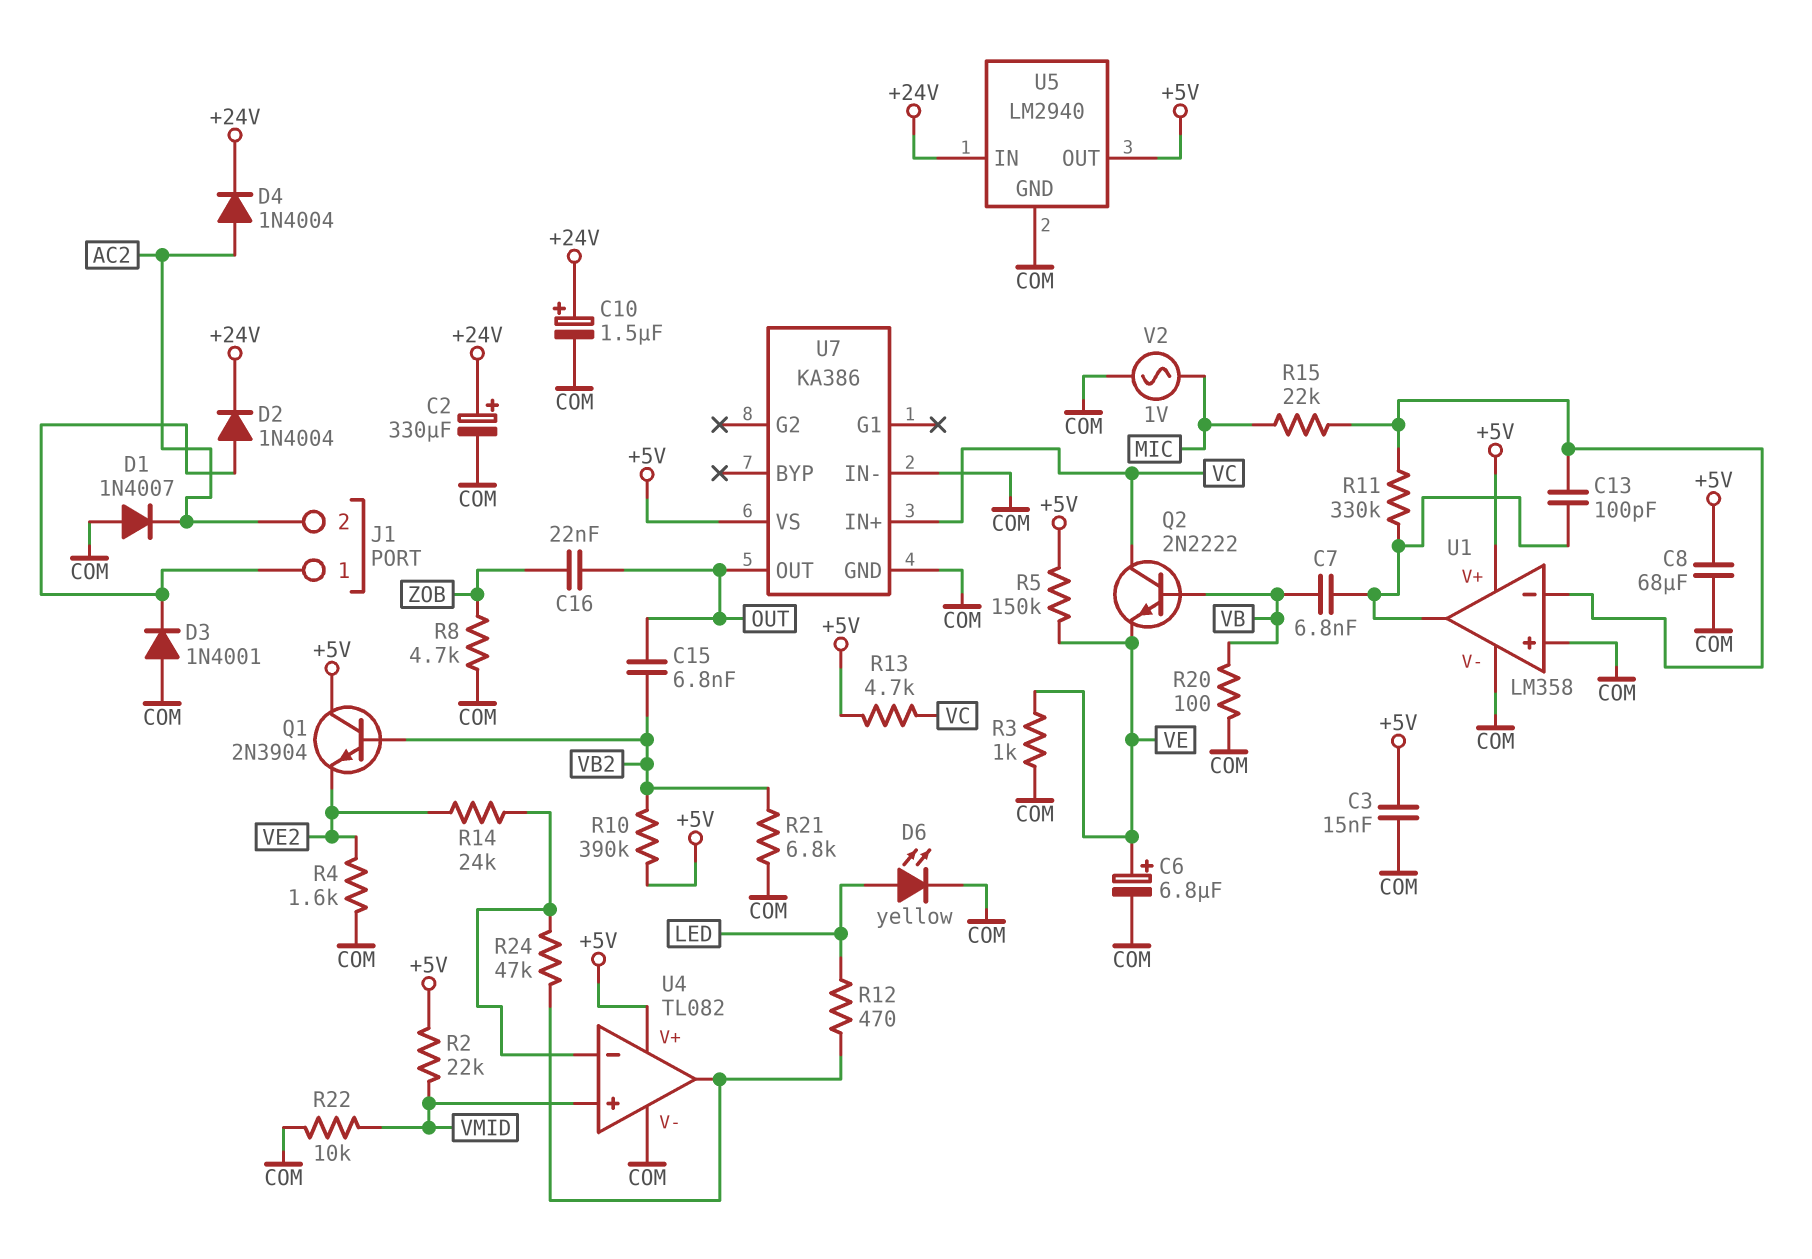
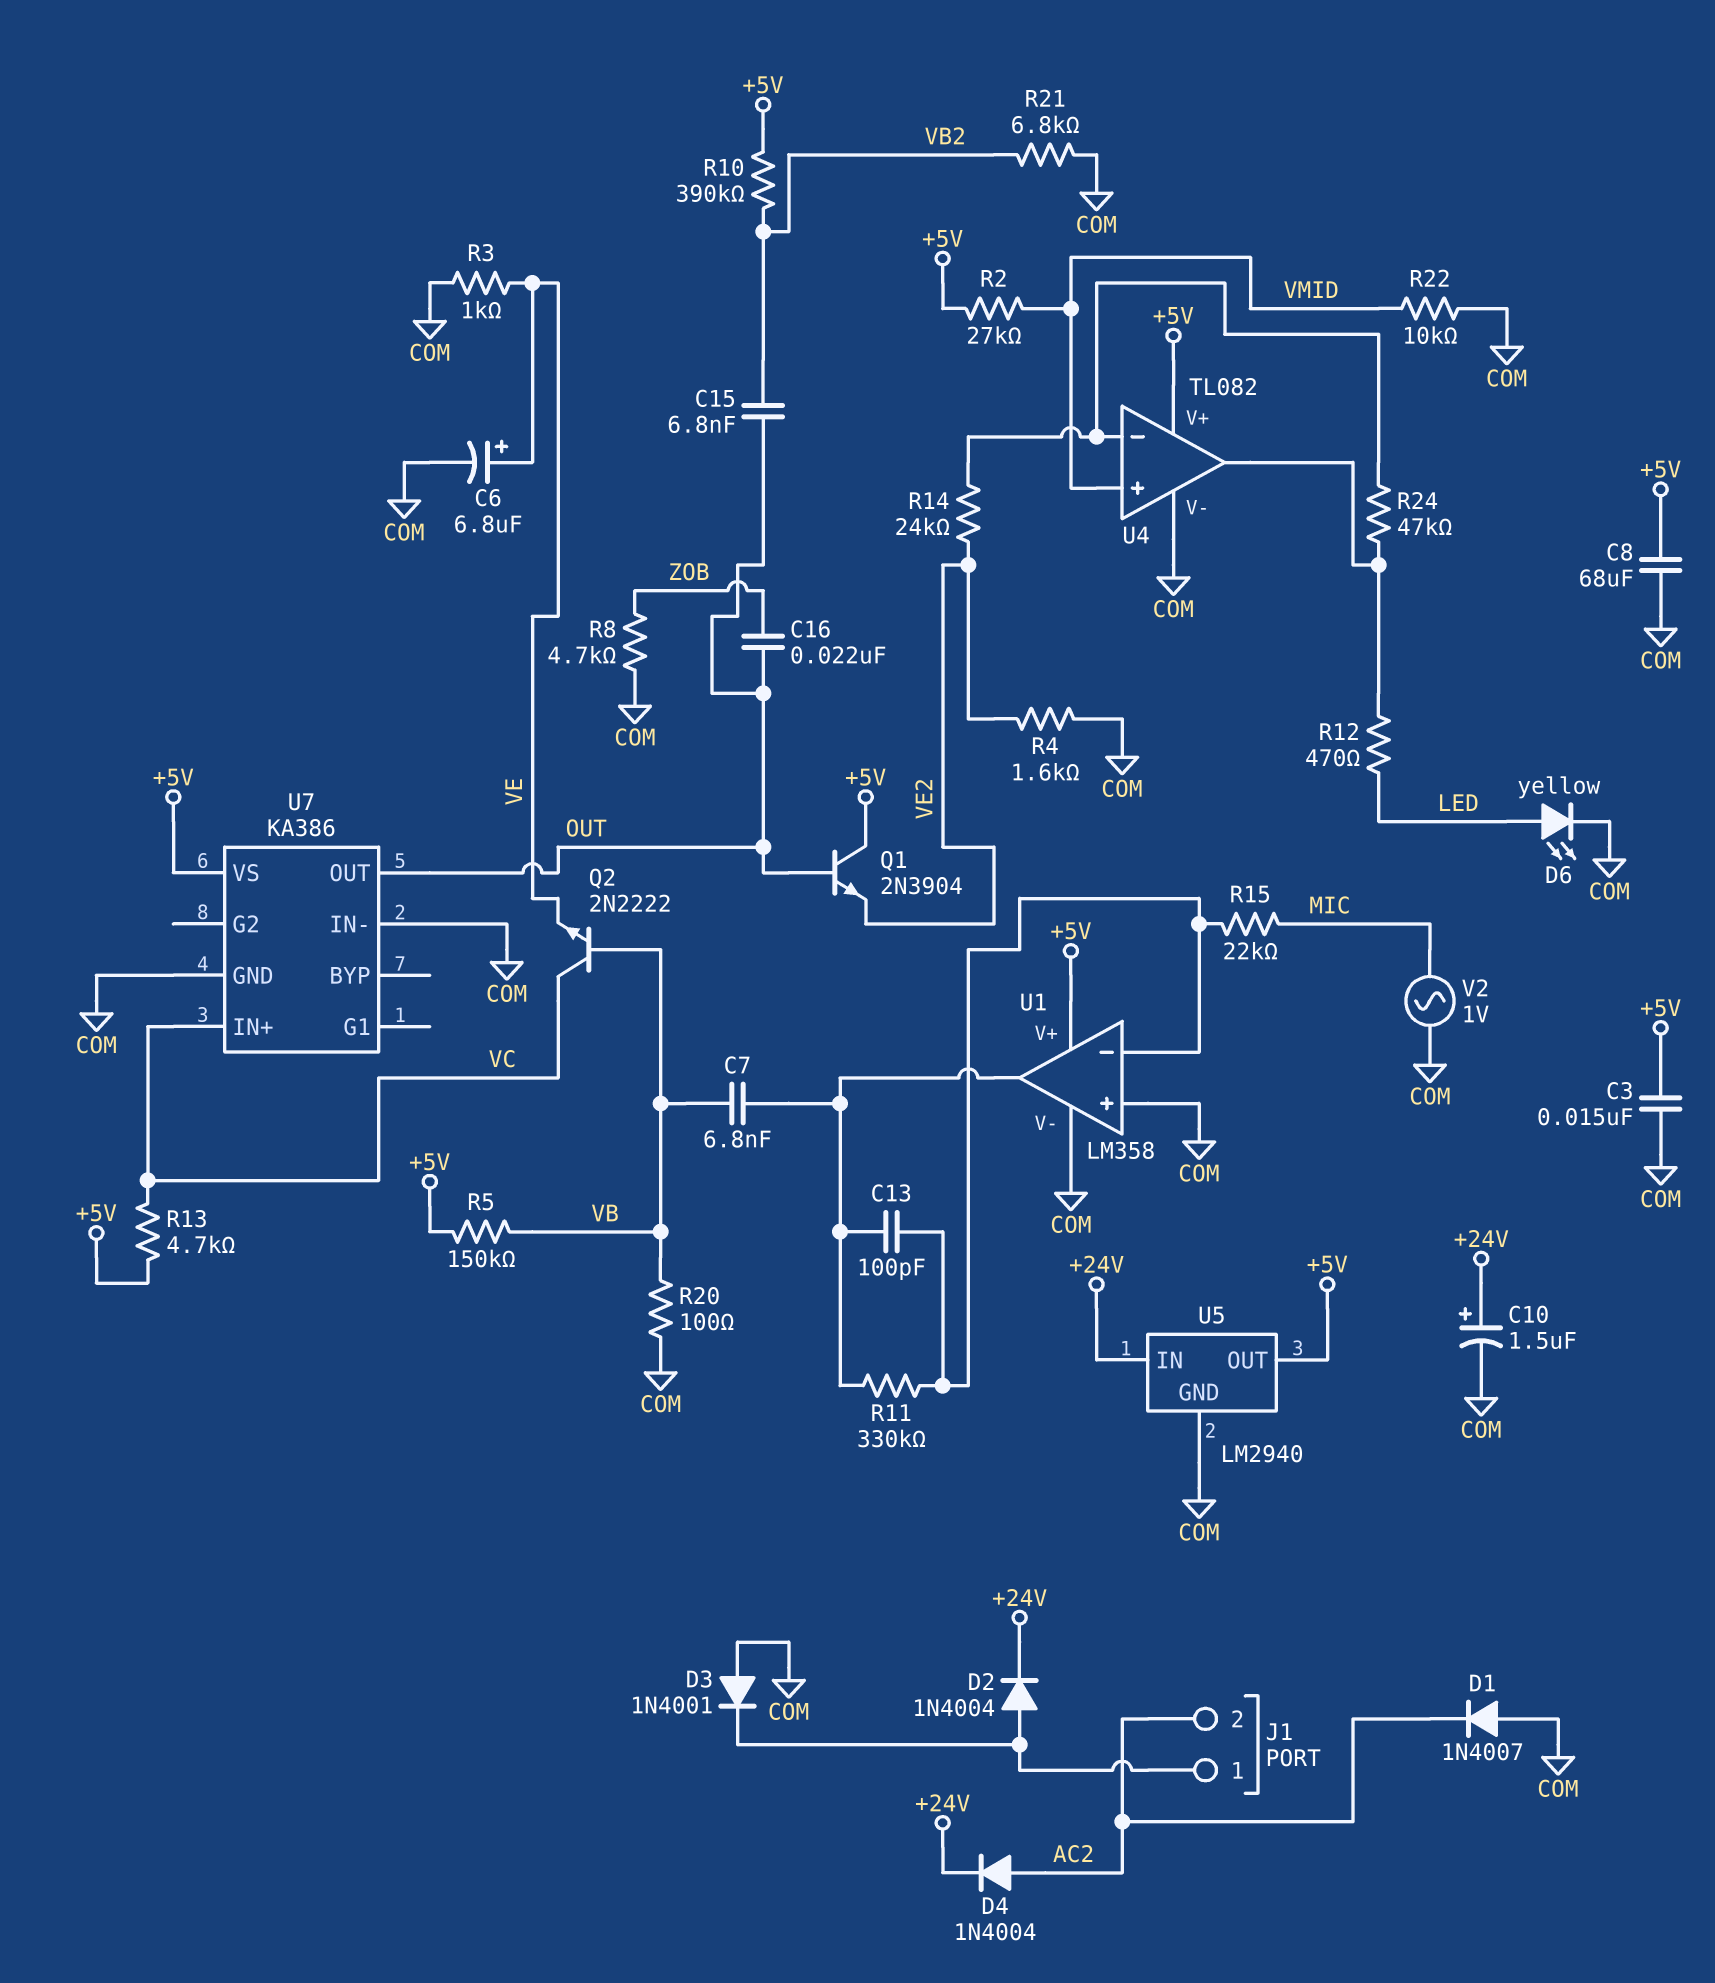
C2: 330uF (plus +24V, minus COM) -> none
Q1: NPN 2N3904 (B VB2, C +5V, E VE2) -> NPN 2N3904 (B OUT, C +5V, E VE2)
R2: 22k (+5V, VMID) -> 27k (+5V, VMID)
R5: 150k (+5V, VE) -> 150k (+5V, VB)

